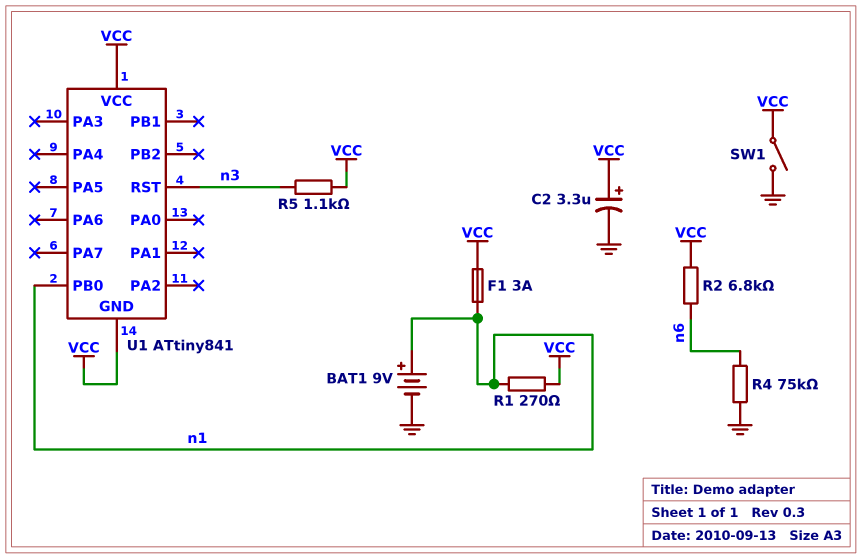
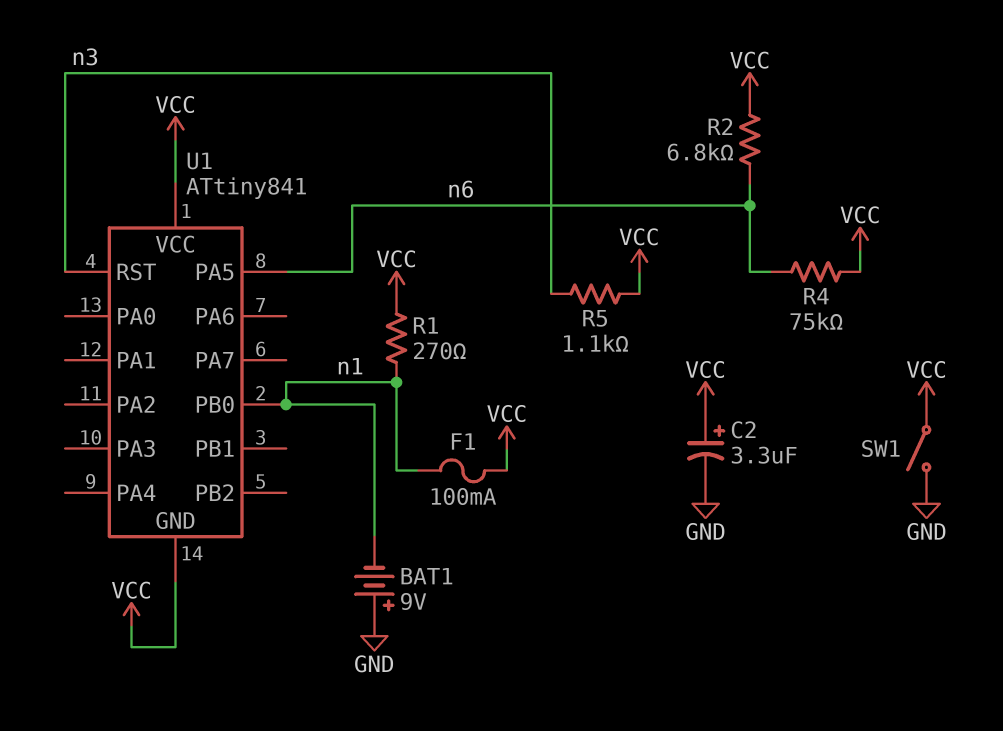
BAT1: 9V (plus n1, minus GND) -> 9V (plus GND, minus n1)
F1: 3A (VCC, n1) -> 100mA (VCC, n1)
R4: 75k (GND, n6) -> 75k (VCC, n6)
U1 pin PA5: none -> n6

